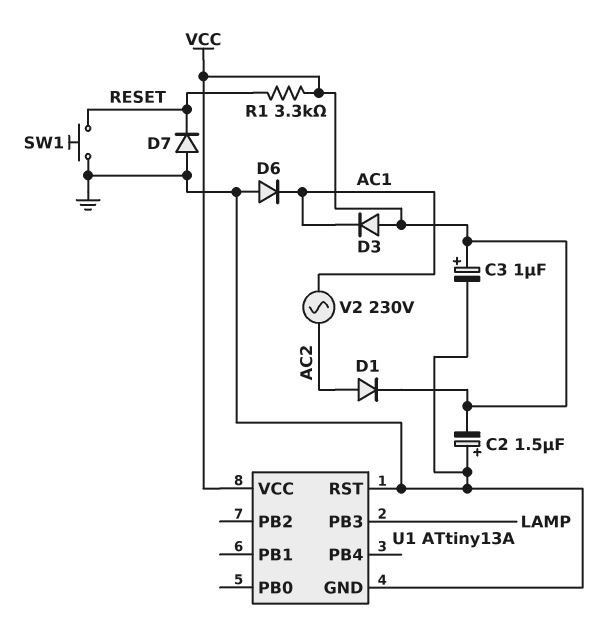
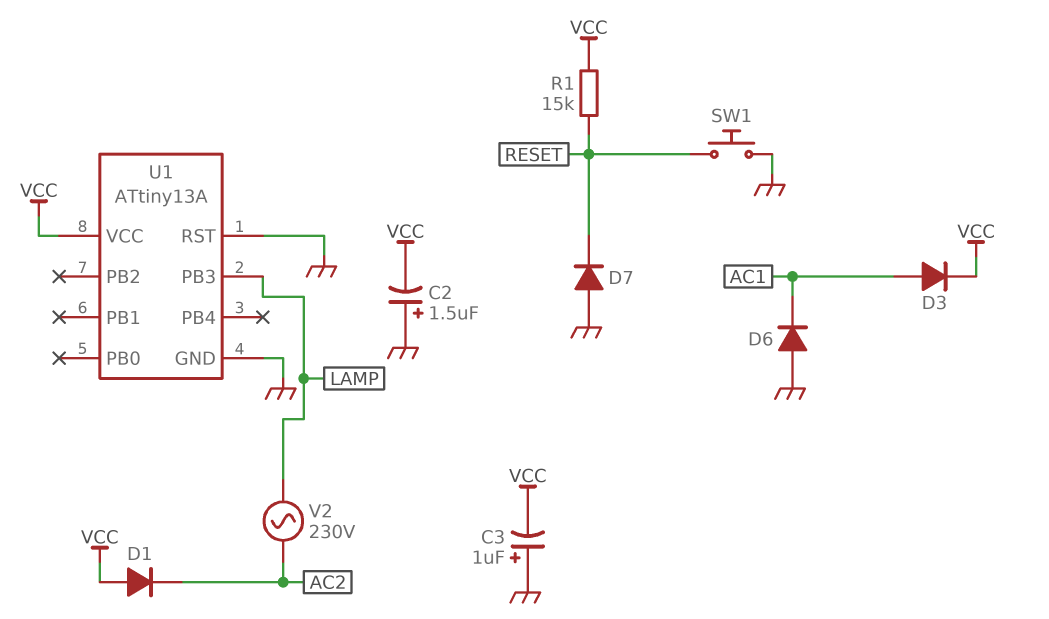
C3: 1uF (plus VCC, minus GND) -> 1uF (plus GND, minus VCC)
D1: diode (A AC2, K VCC) -> diode (A VCC, K AC2)
D3: diode (A VCC, K AC1) -> diode (A AC1, K VCC)
R1: 3.3k (RESET, VCC) -> 15k (RESET, VCC)
V2: AC 230V (AC1, AC2) -> AC 230V (AC2, LAMP)

